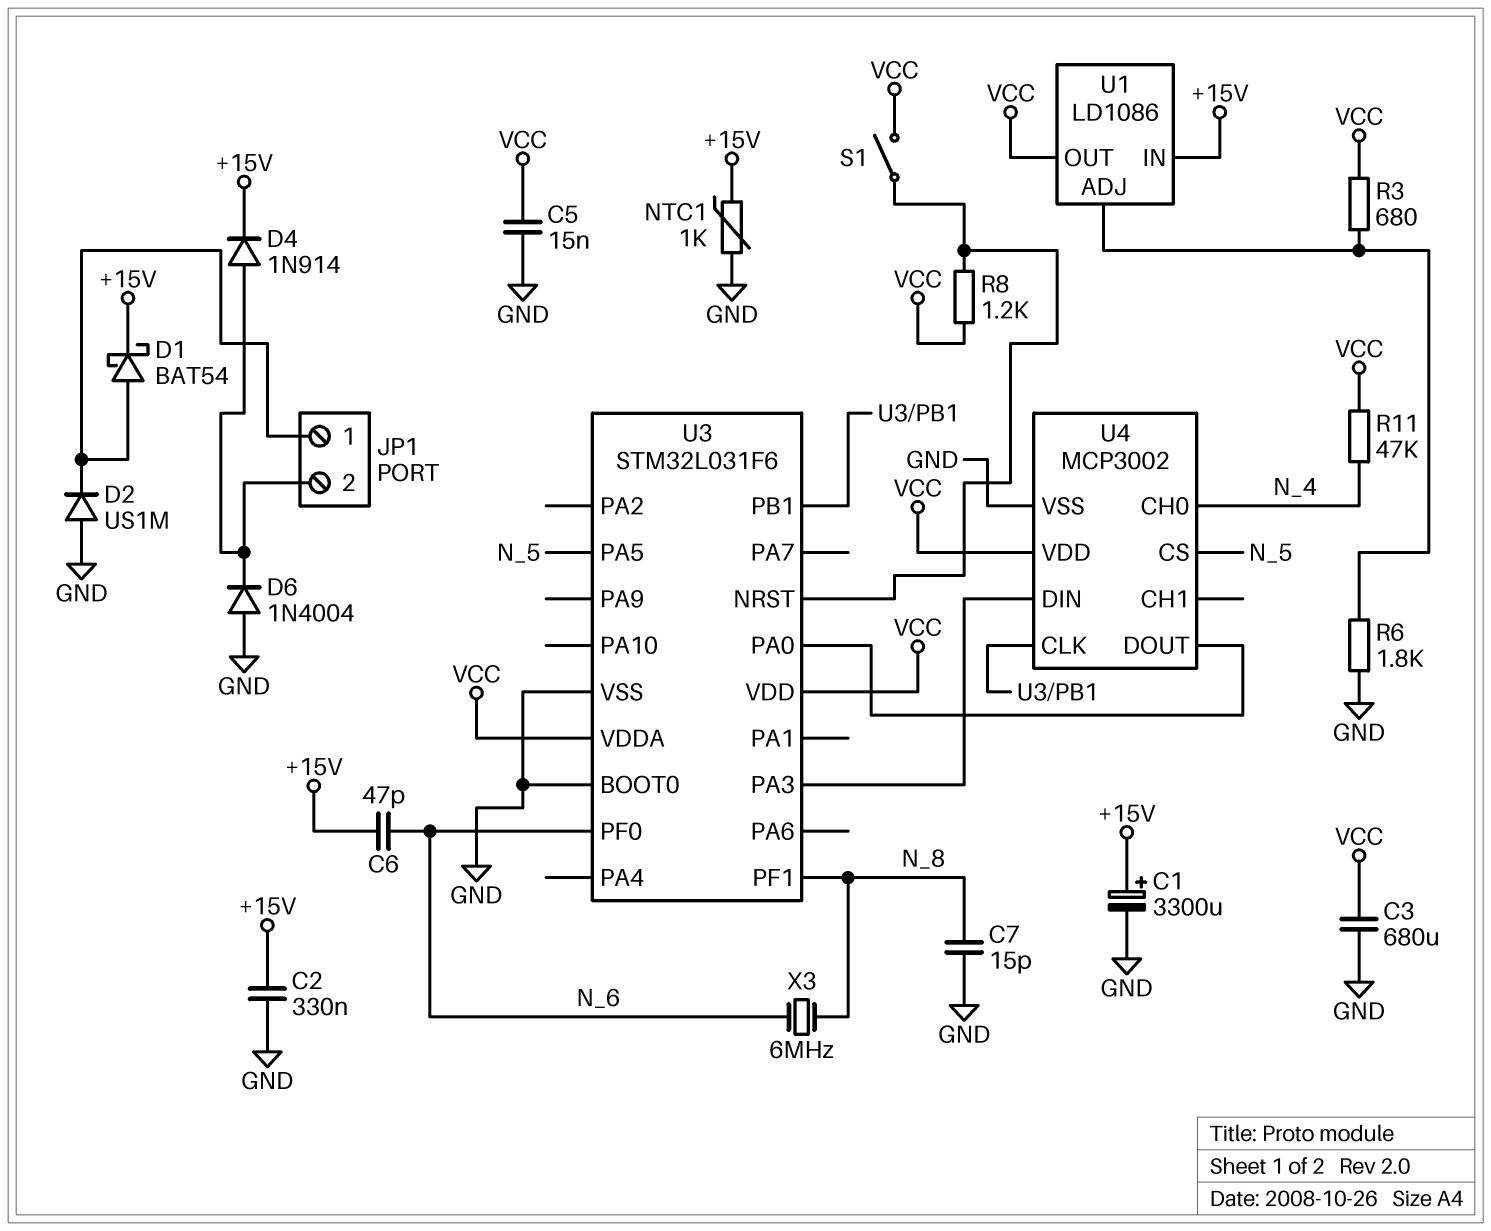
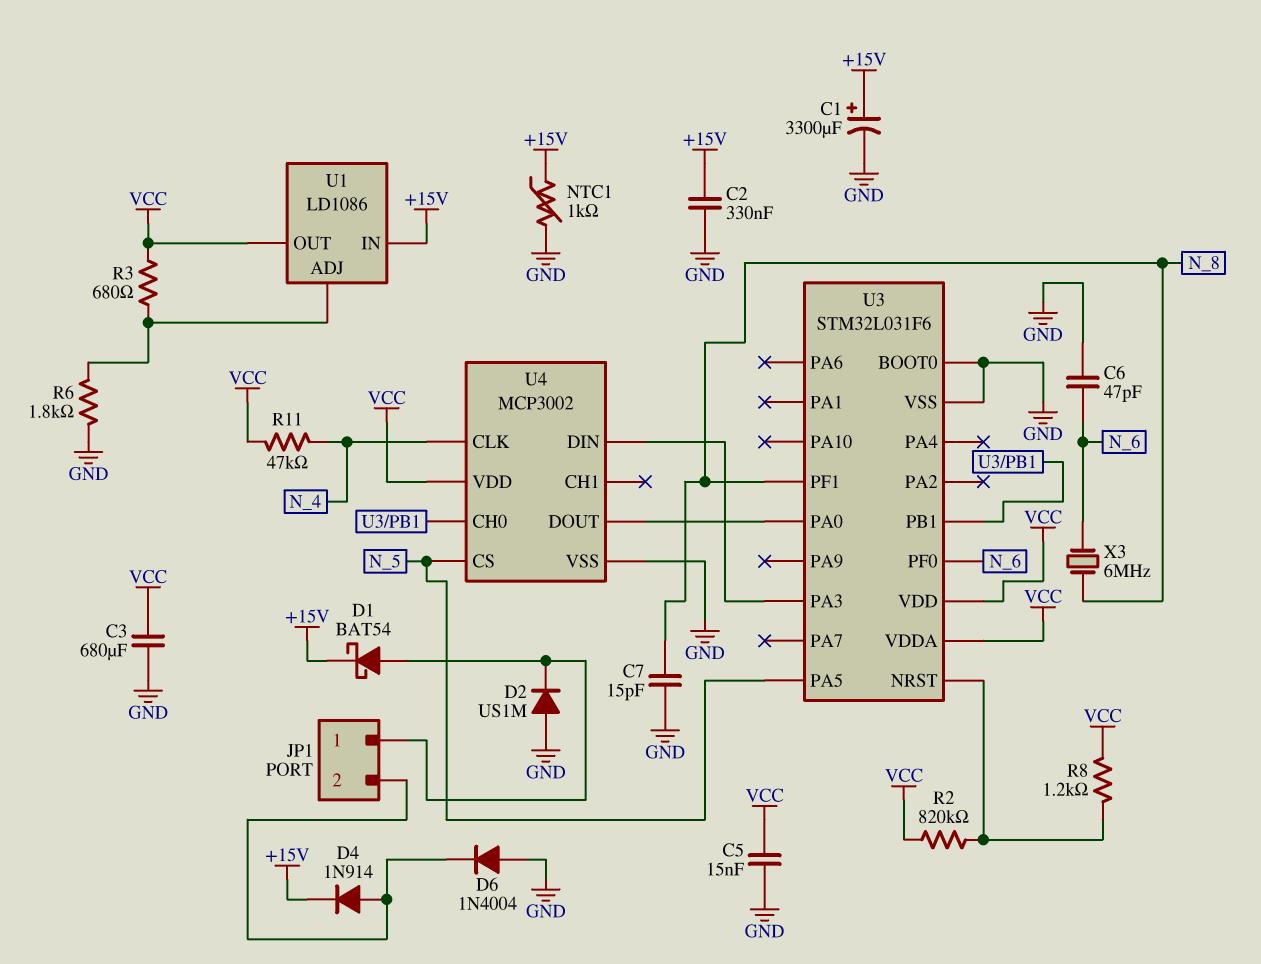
C6: 47pF (+15V, N_6) -> 47pF (GND, N_6)
R2: none -> 820k (U3/NRST, VCC)
S1: switch (U3/NRST, VCC) -> none
U4 pin CH0: N_4 -> U3/PB1
U4 pin CLK: U3/PB1 -> N_4

